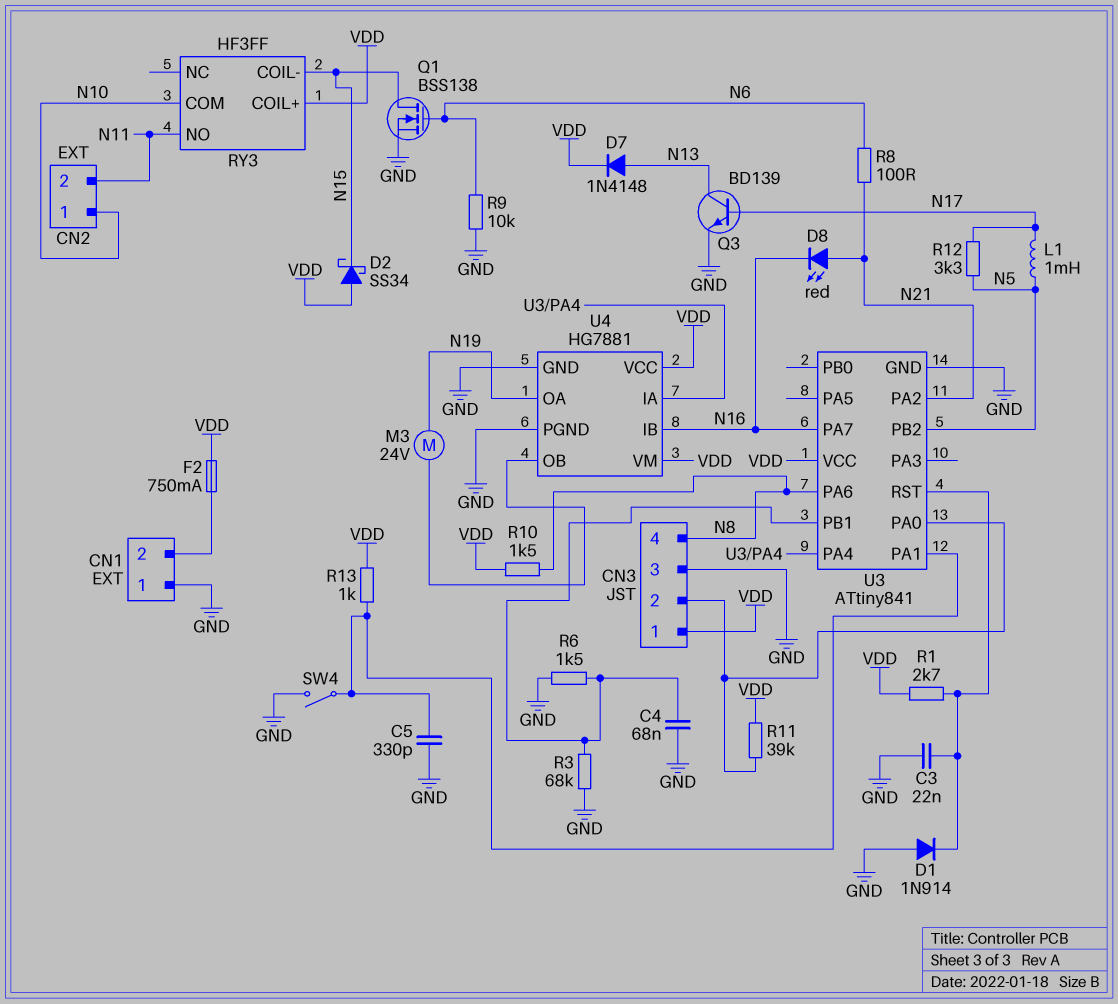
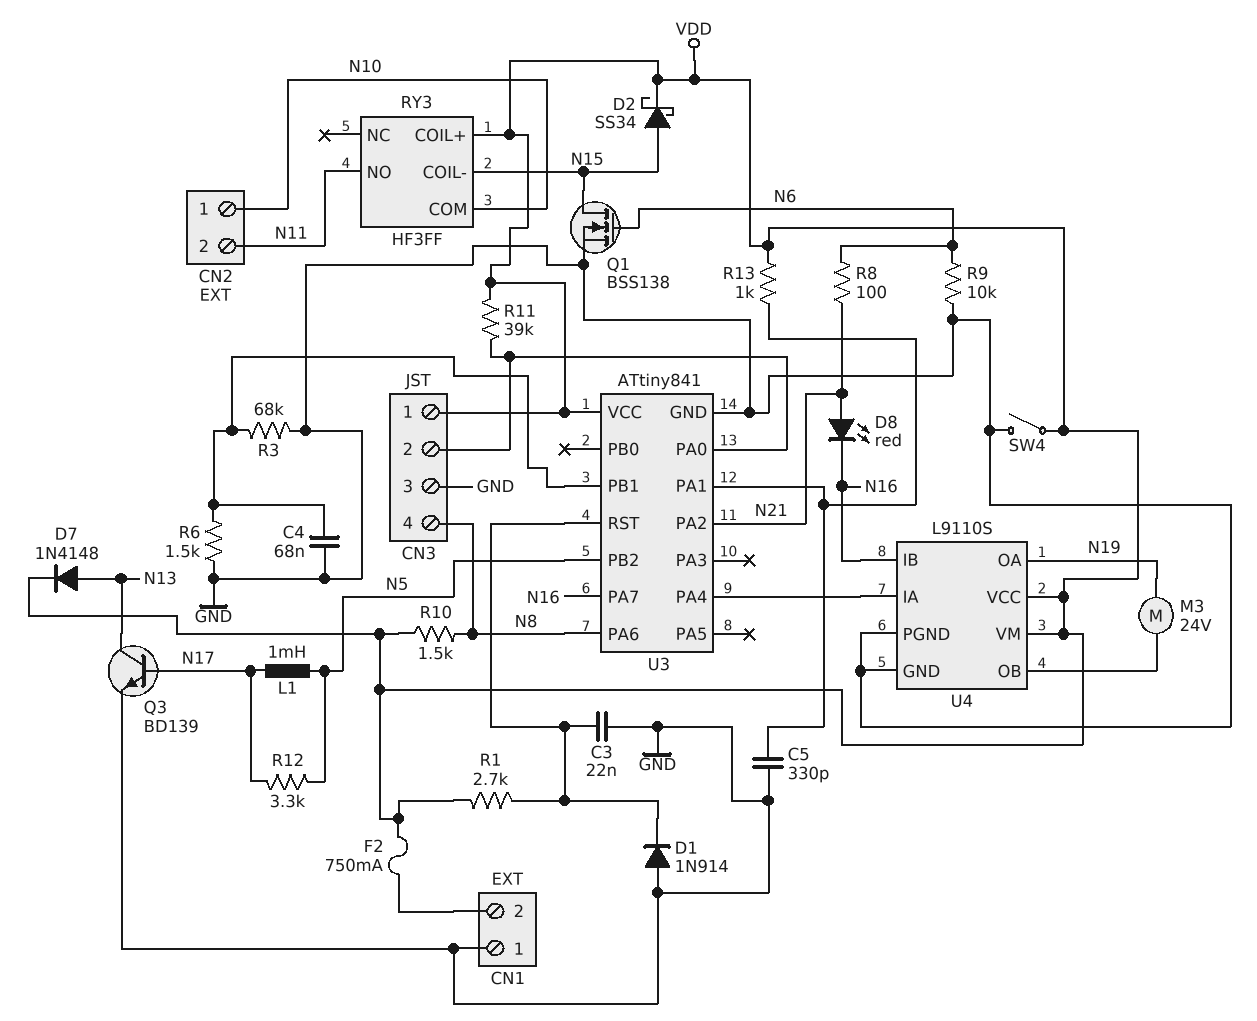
D2: schottky SS34 (A VDD, K N15) -> schottky SS34 (A N15, K VDD)
SW4: switch (GND, U3/PA1) -> switch (GND, VDD)
U4: HG7881 -> L9110S

